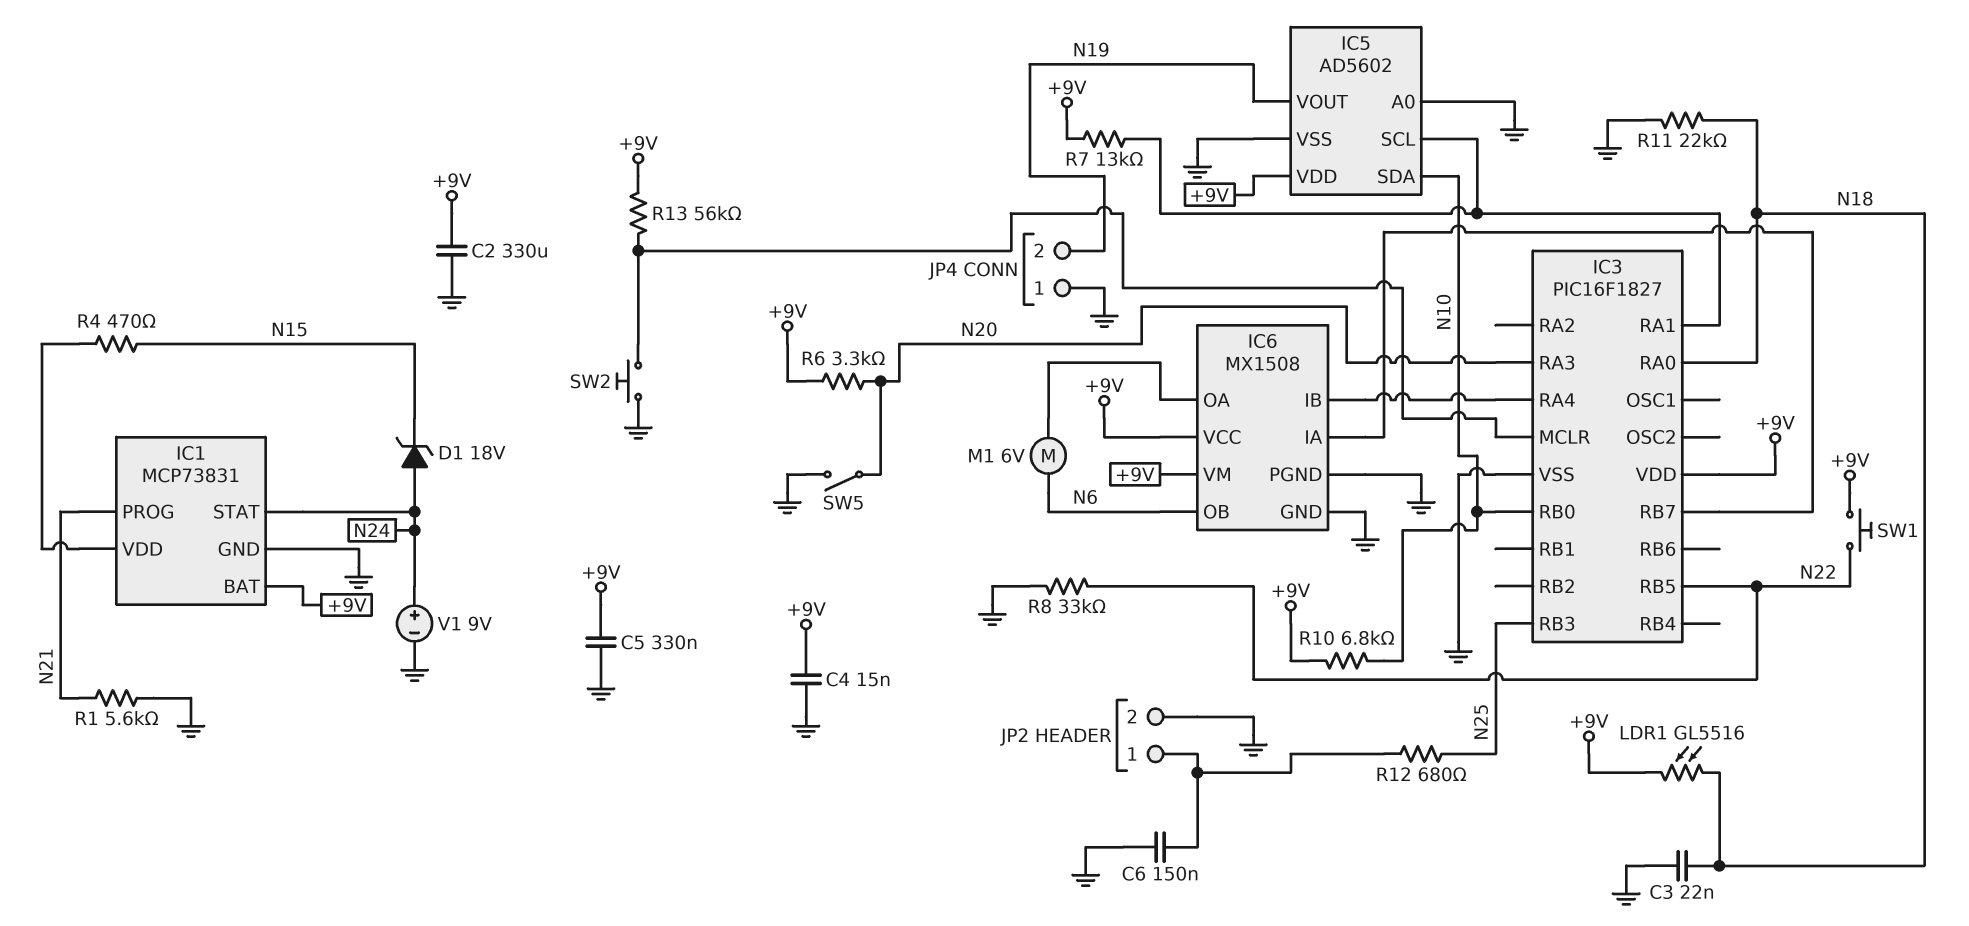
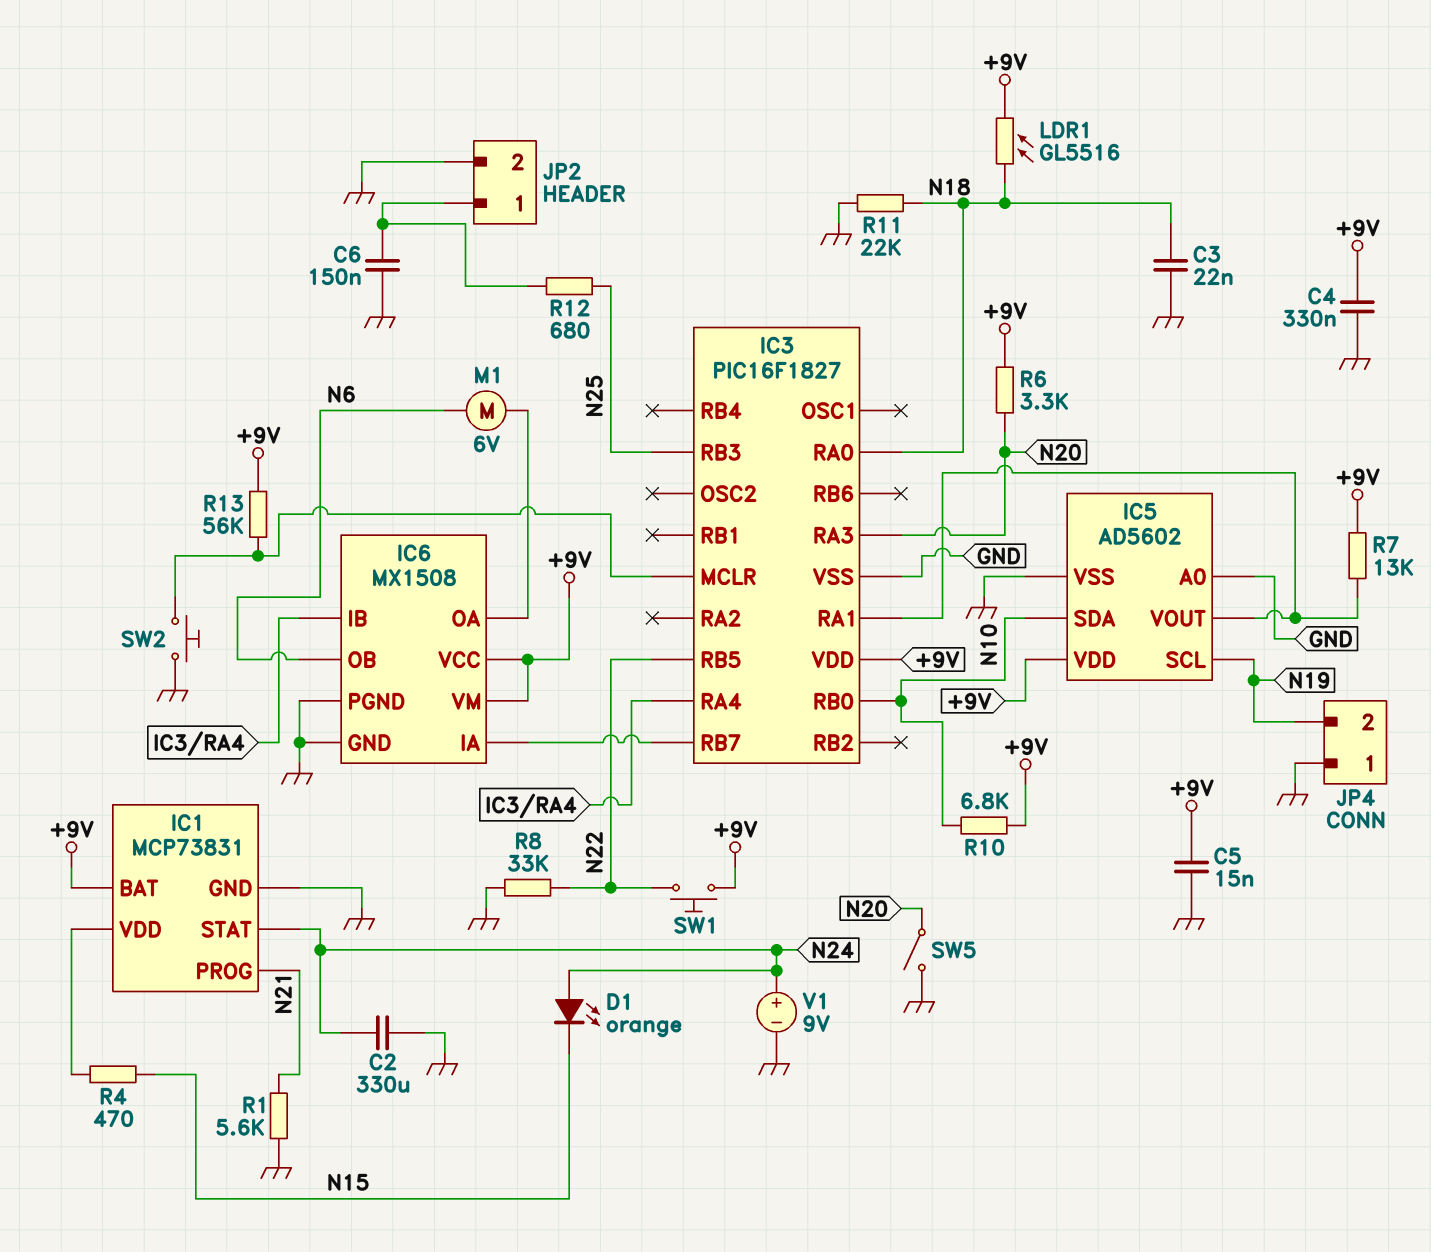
C2: 330uF (+9V, GND) -> 330uF (GND, N24)
C4: 15nF (+9V, GND) -> 330nF (+9V, GND)
C5: 330nF (+9V, GND) -> 15nF (+9V, GND)
D1: zener 18V (A N24, K N15) -> LED orange (A N24, K N15)
IC5 pin SCL: IC3/RA1 -> N19
IC5 pin VOUT: N19 -> IC3/RA1

